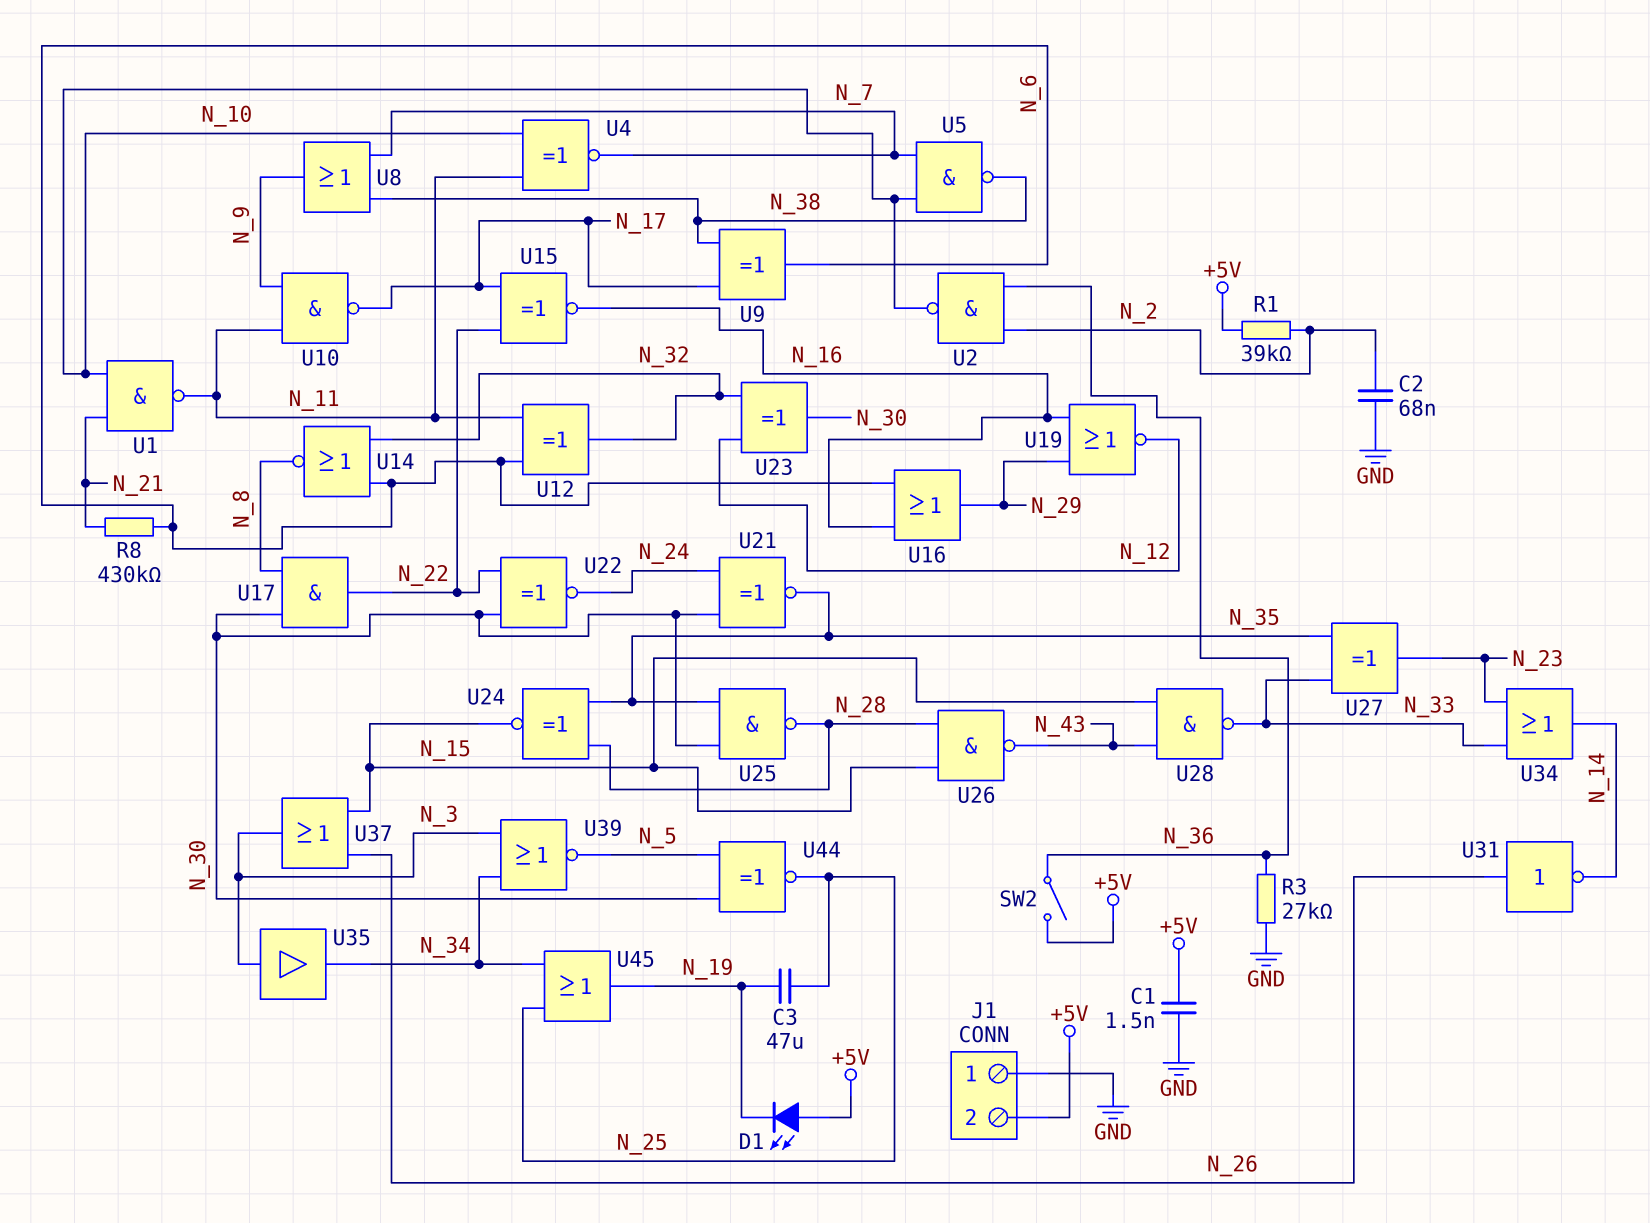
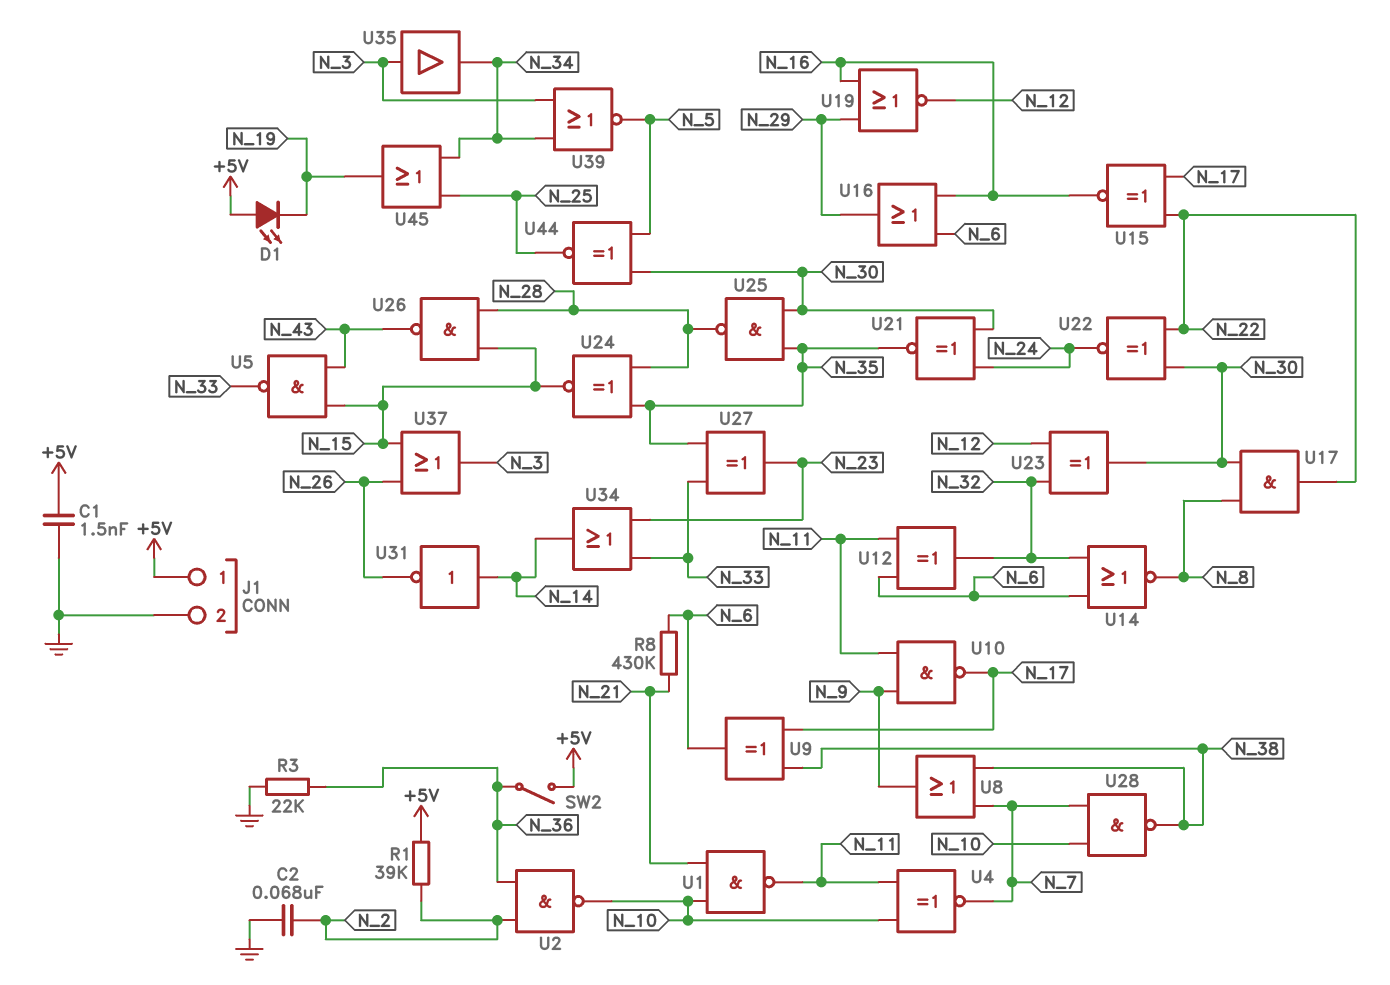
C3: 47uF (N_19, N_25) -> none
J1 pin 1: GND -> +5V
J1 pin 2: +5V -> GND
R3: 27k (GND, N_36) -> 22k (GND, N_36)
U5: NAND (in N_7, in N_10, out N_38) -> NAND (in N_15, in N_43, out N_33)
U28: NAND (in N_15, in N_43, out N_33) -> NAND (in N_7, in N_10, out N_38)
U31: NOT (in N_26, out N_14) -> NOT (in N_14, out N_26)

